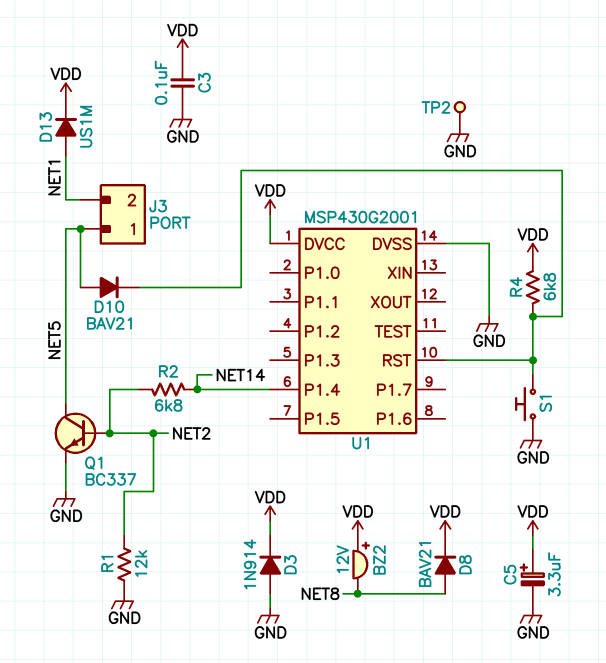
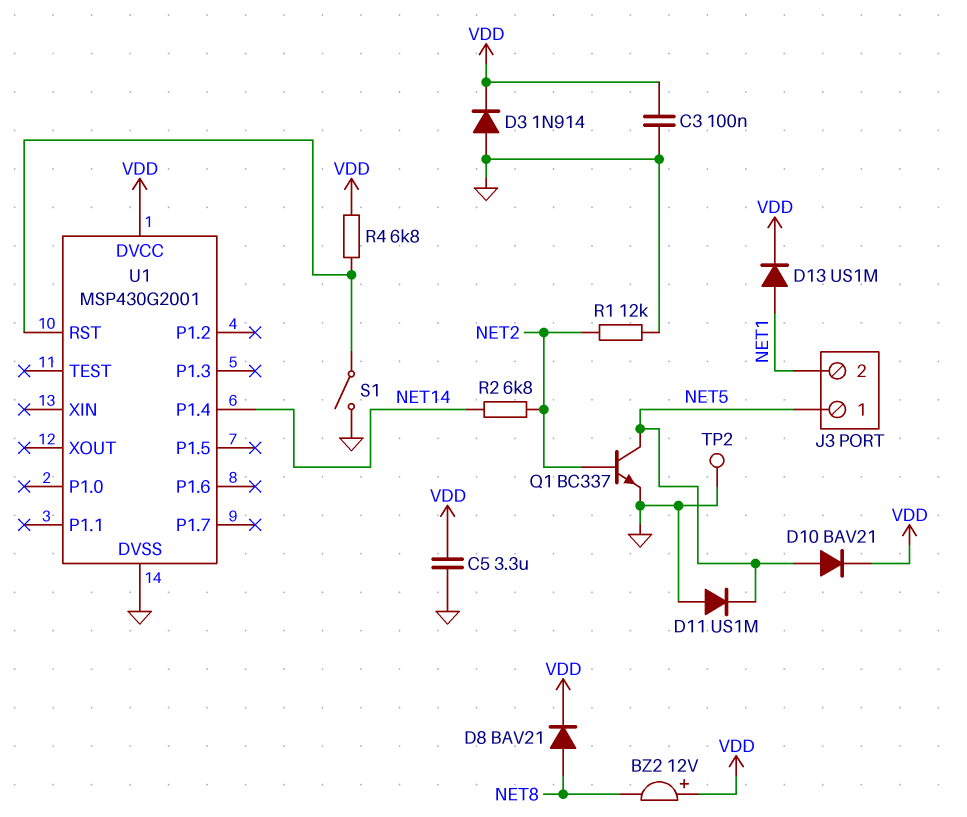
C5: 3.3uF (plus VDD, minus GND) -> 3.3uF (GND, VDD)
D10: diode BAV21 (A NET5, K U1/RST) -> diode BAV21 (A NET5, K VDD)
D11: none -> diode US1M (A GND, K NET5)
S1: button (GND, U1/RST) -> switch (GND, U1/RST)

